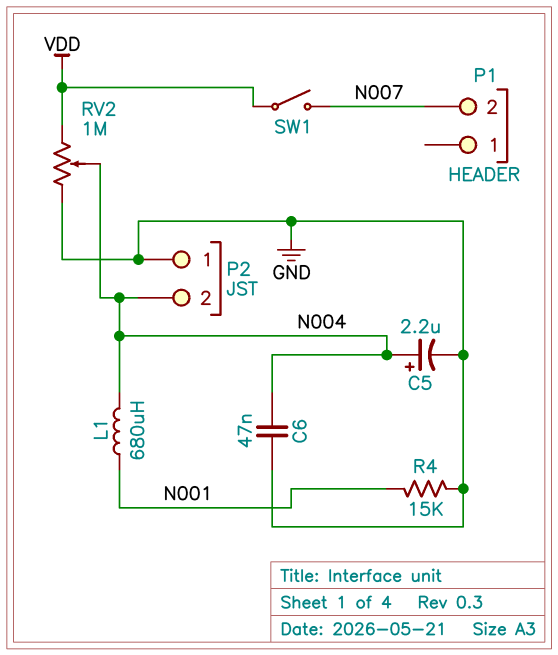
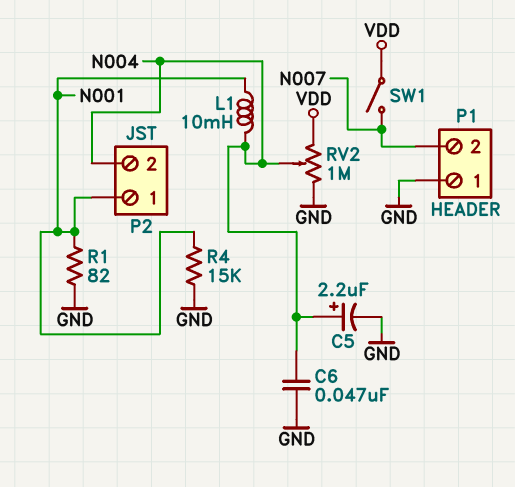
L1: 680uH (N001, N004) -> 10mH (N001, N004)
P1 pin 1: none -> GND
P2 pin 1: GND -> N001
R1: none -> 82 (GND, N001)

